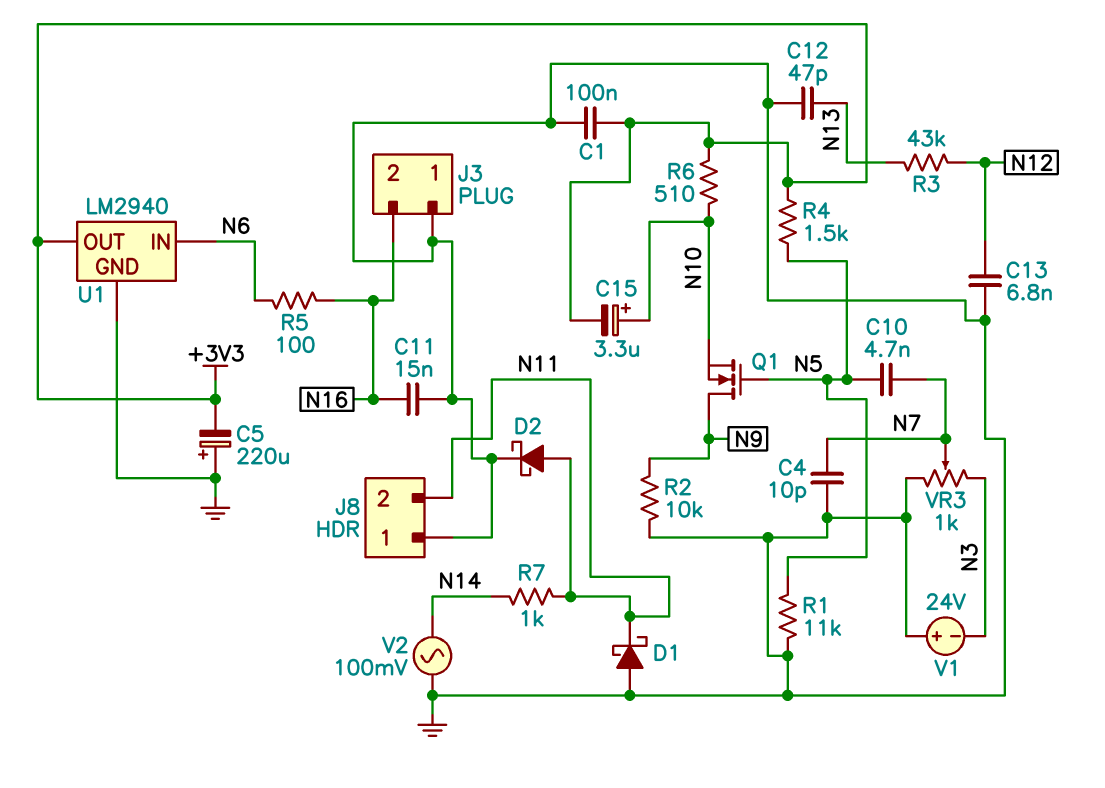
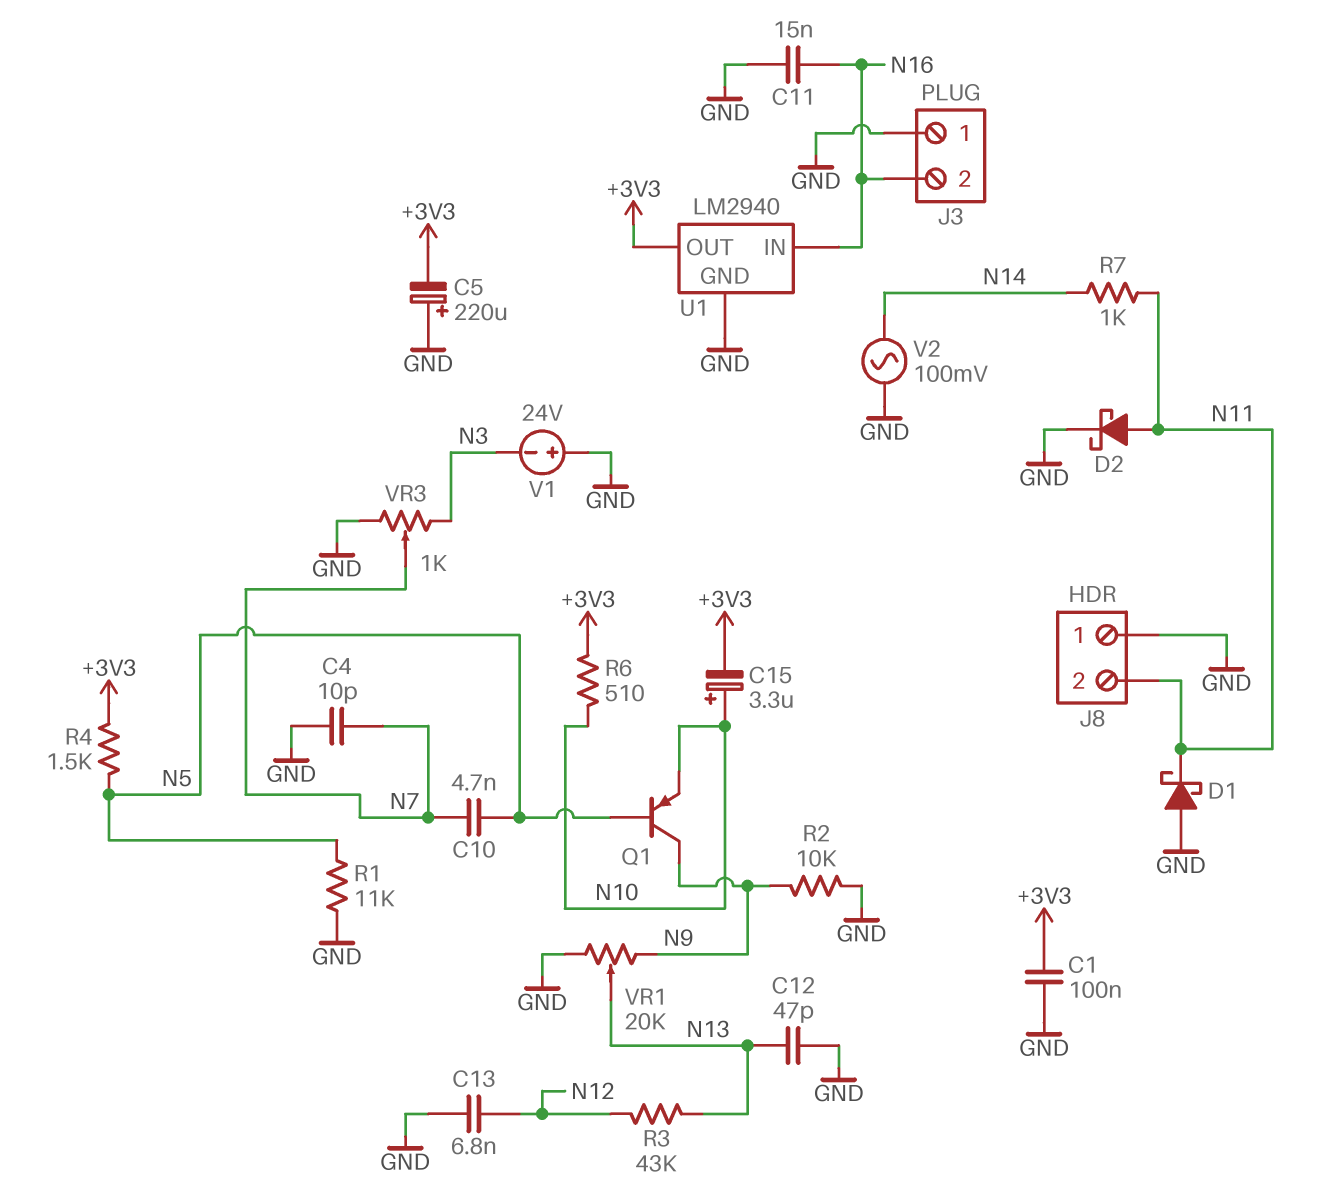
Q1: NMOS (G N5, D N9, S N10) -> PNP (B N5, C N9, E N10)
R5: 100 (N6, N16) -> none
U1 pin IN: N6 -> N16
VR1: none -> 20k (GND, N9, wiper N13)

